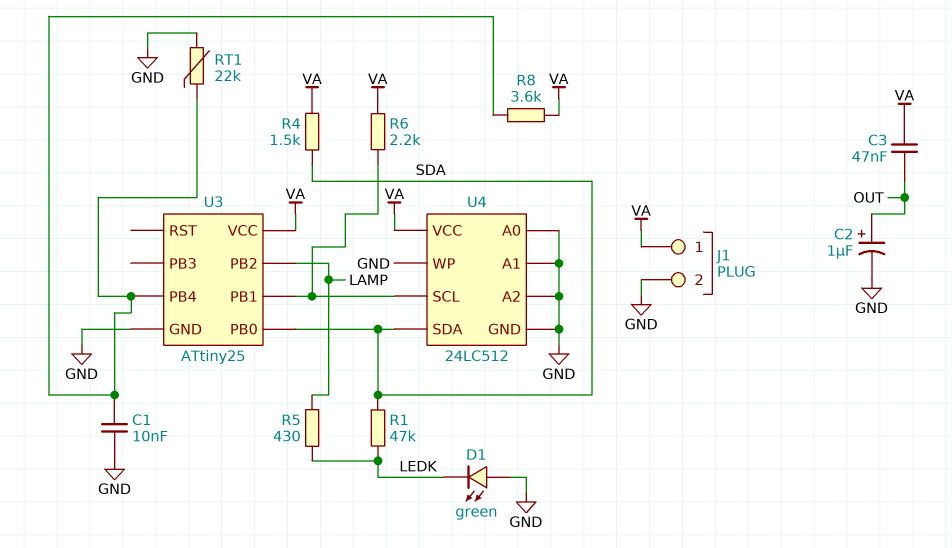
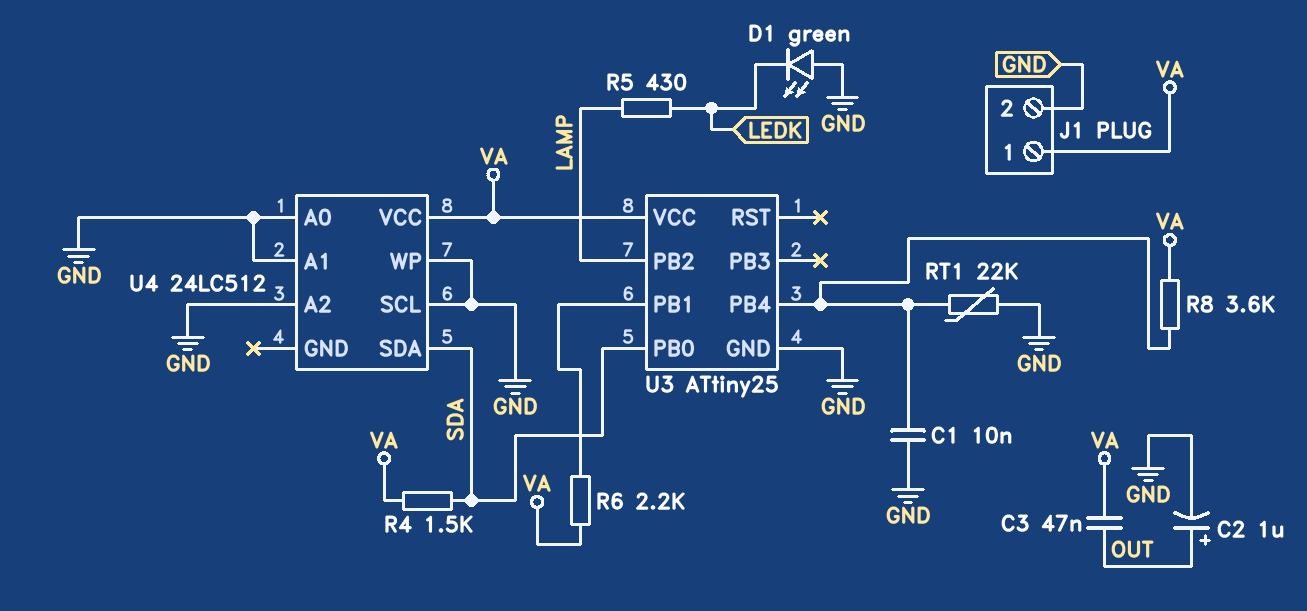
R1: 47k (LEDK, SDA) -> none
U4 pin GND: GND -> none
U4 pin SCL: U3/PB1 -> GND

